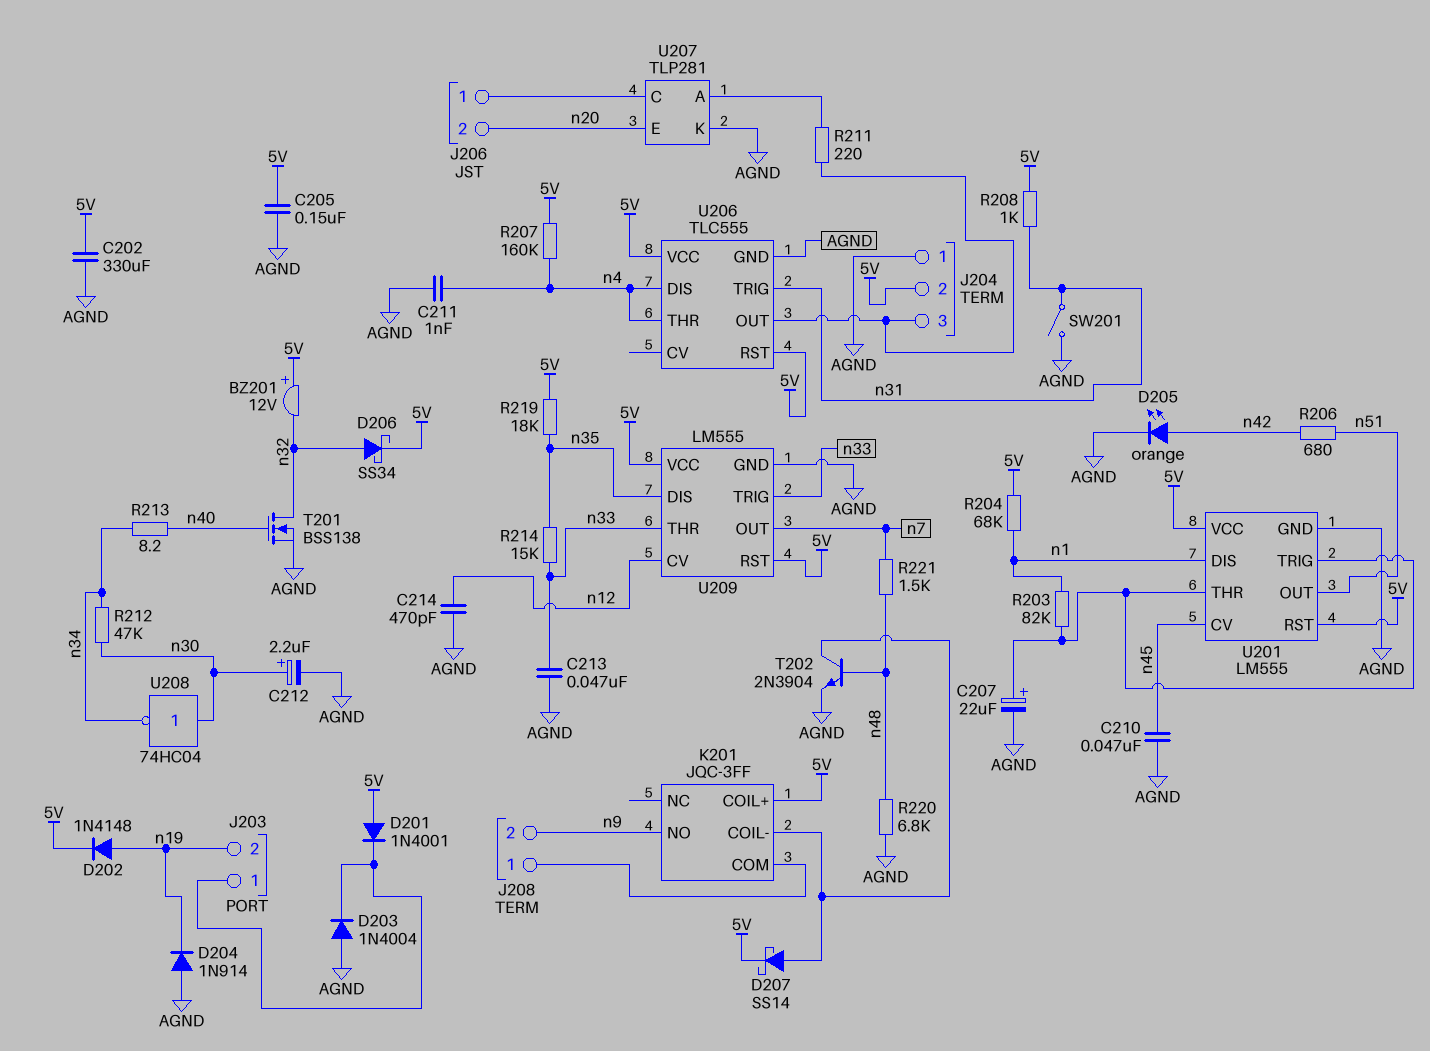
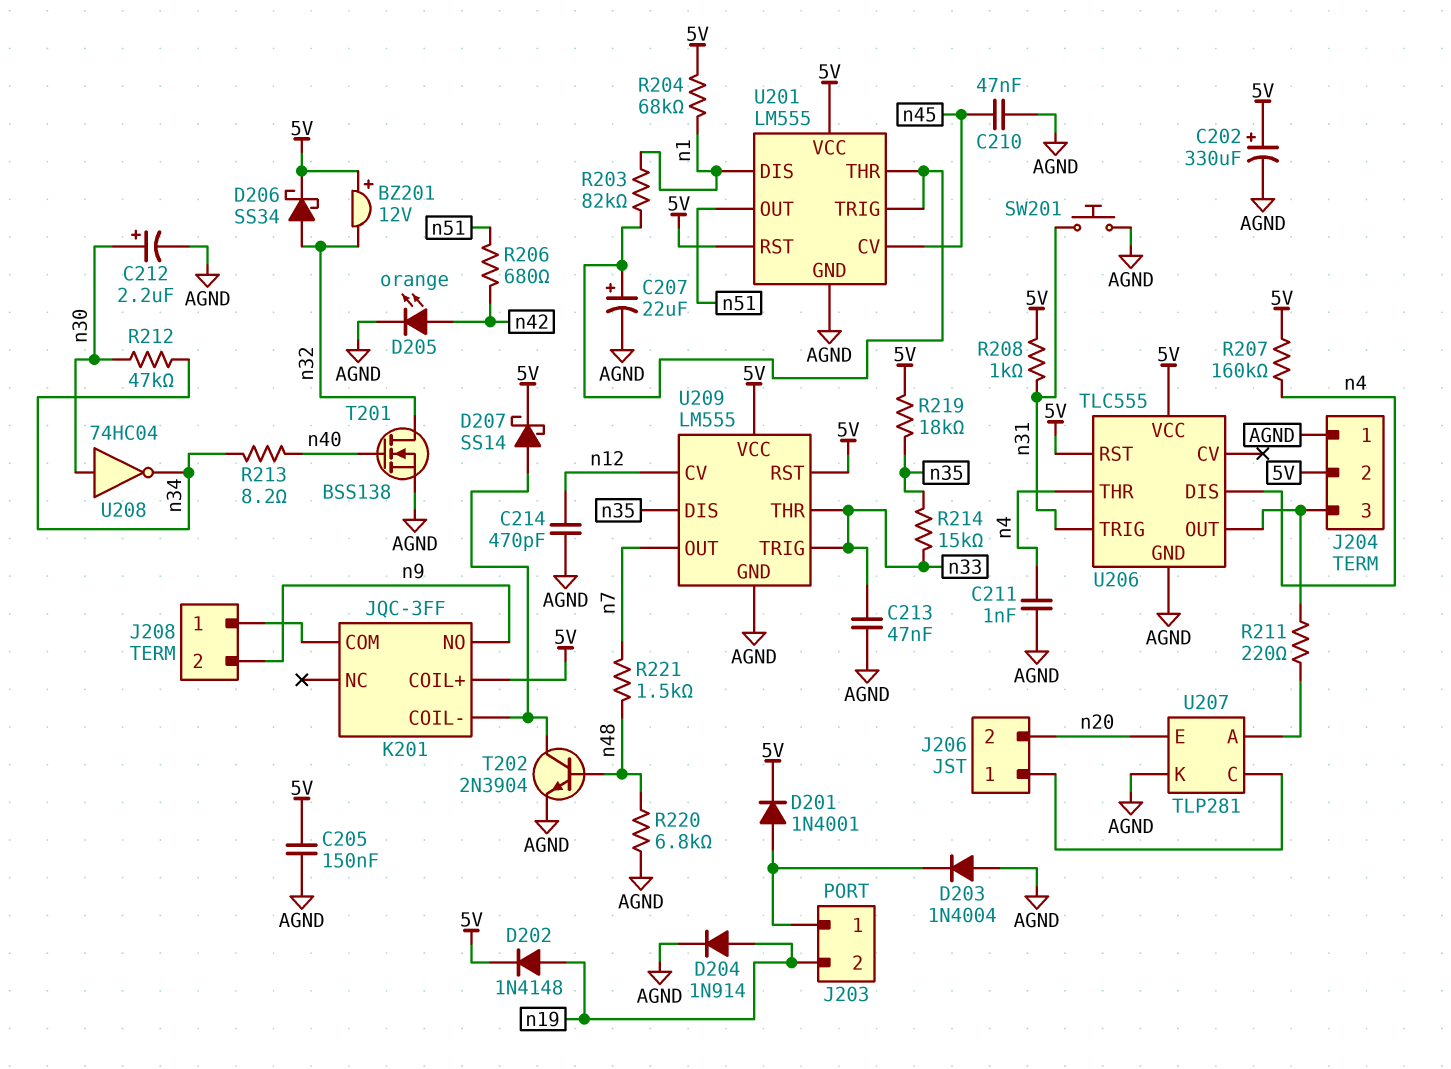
C202: 330uF (5V, AGND) -> 330uF (plus 5V, minus AGND)
D201: diode 1N4001 (A 5V, K J203/1) -> diode 1N4001 (A J203/1, K 5V)
D204: diode 1N914 (A AGND, K n19) -> diode 1N914 (A n19, K AGND)
SW201: switch (AGND, n31) -> button (AGND, n31)

